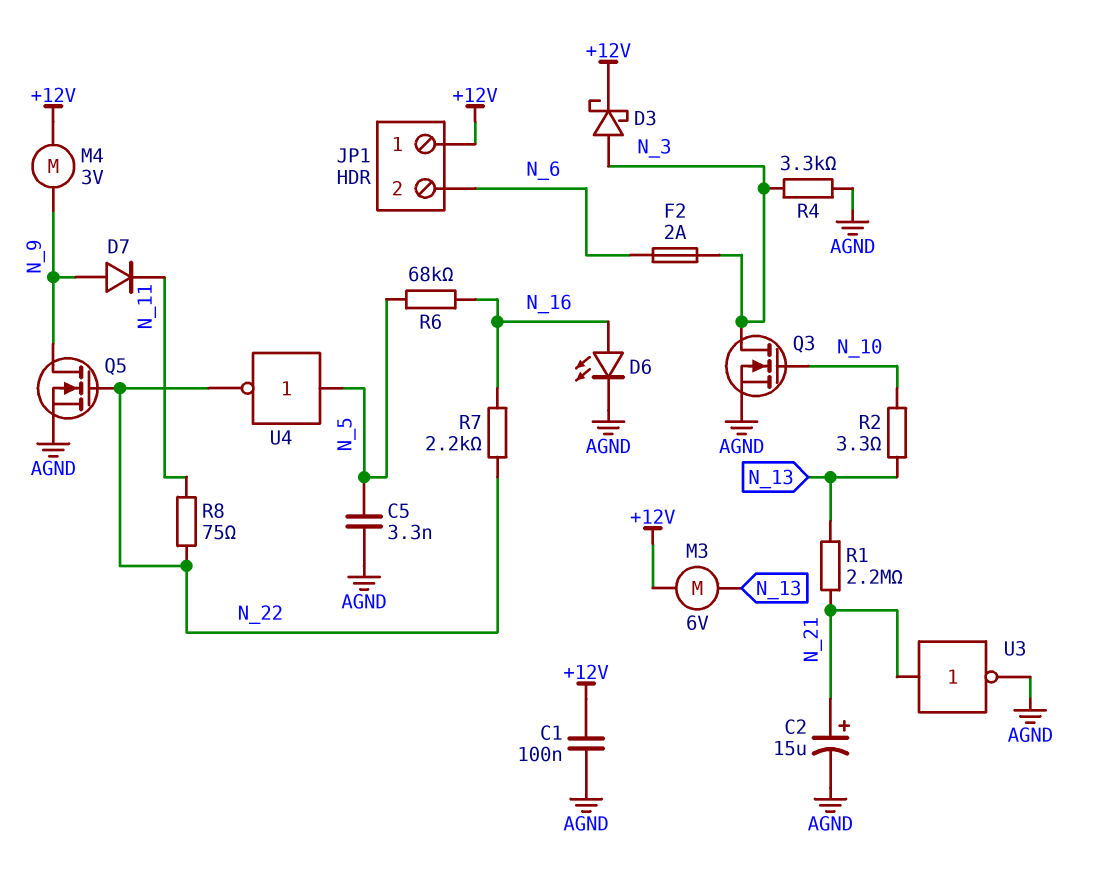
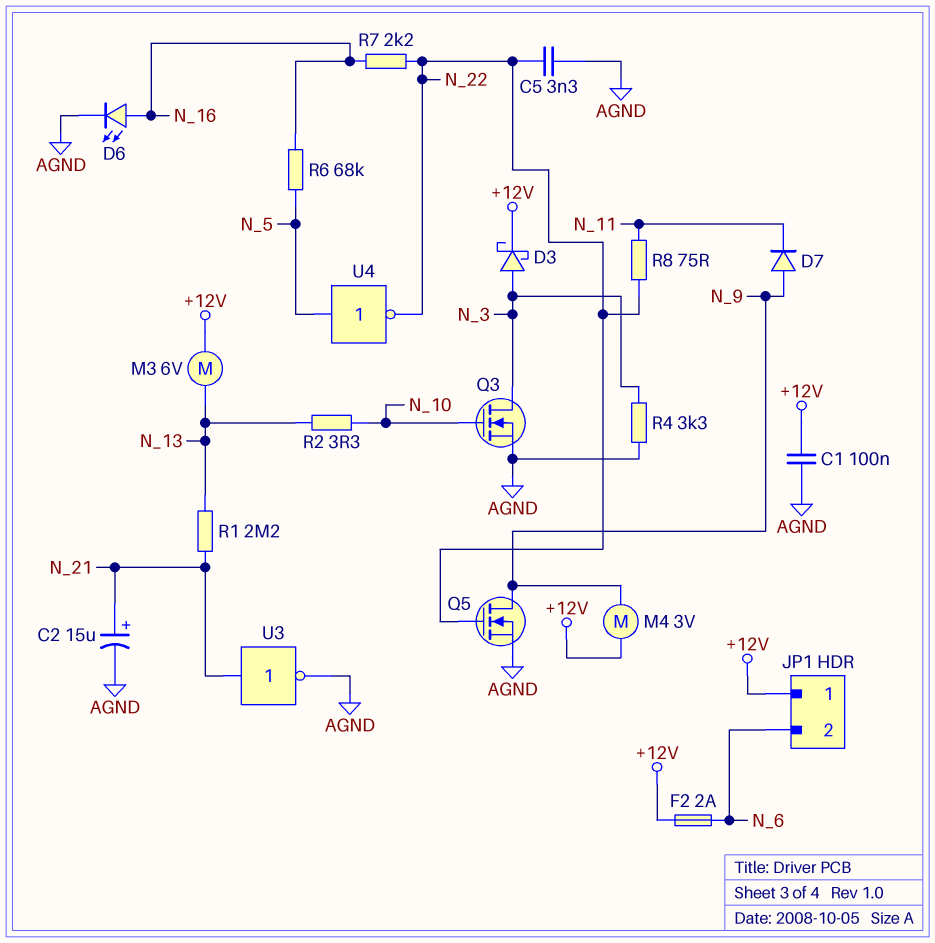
C5: 3.3nF (AGND, N_5) -> 3.3nF (AGND, N_22)
F2: 2A (N_3, N_6) -> 2A (+12V, N_6)

